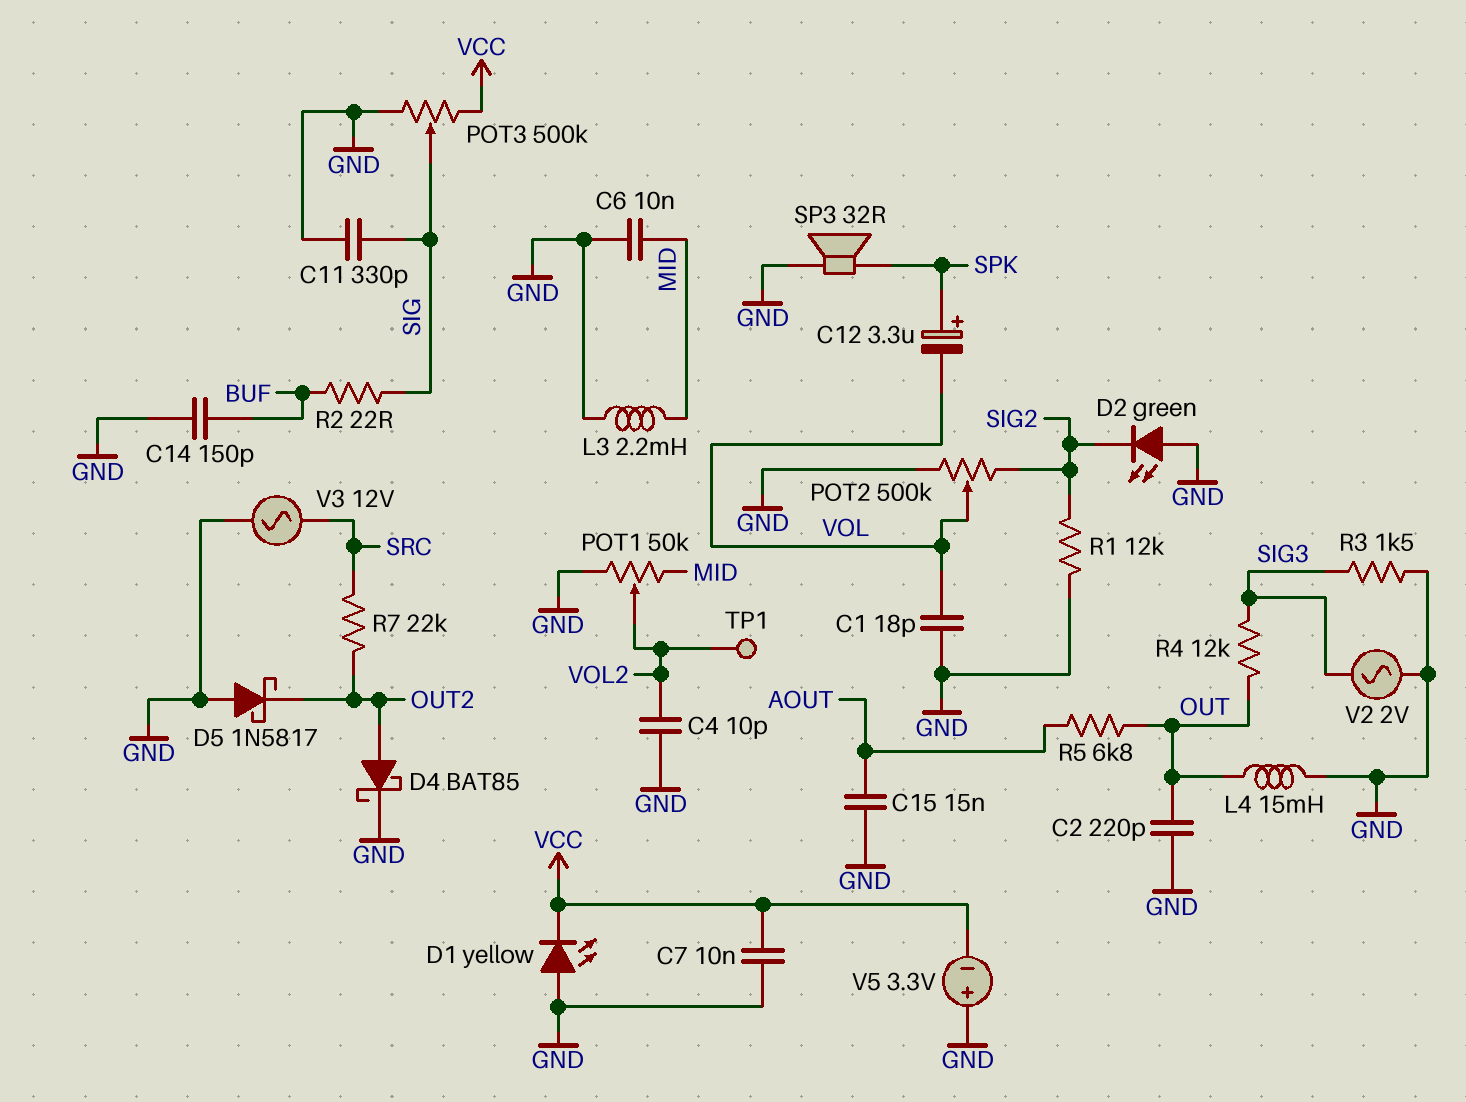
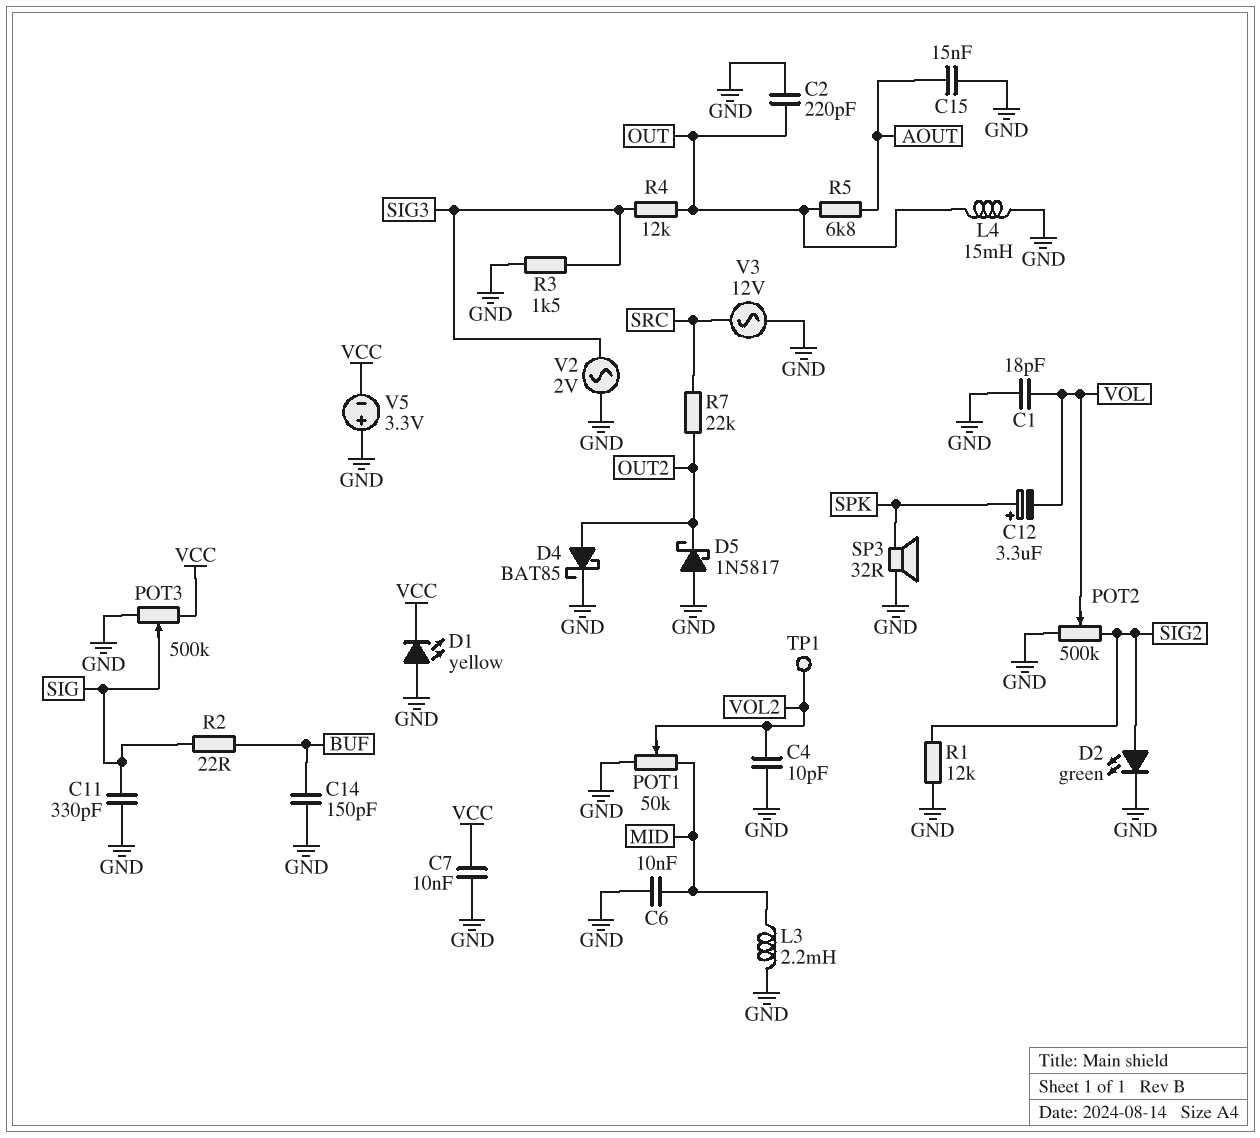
D2: LED green (A GND, K SIG2) -> LED green (A SIG2, K GND)

